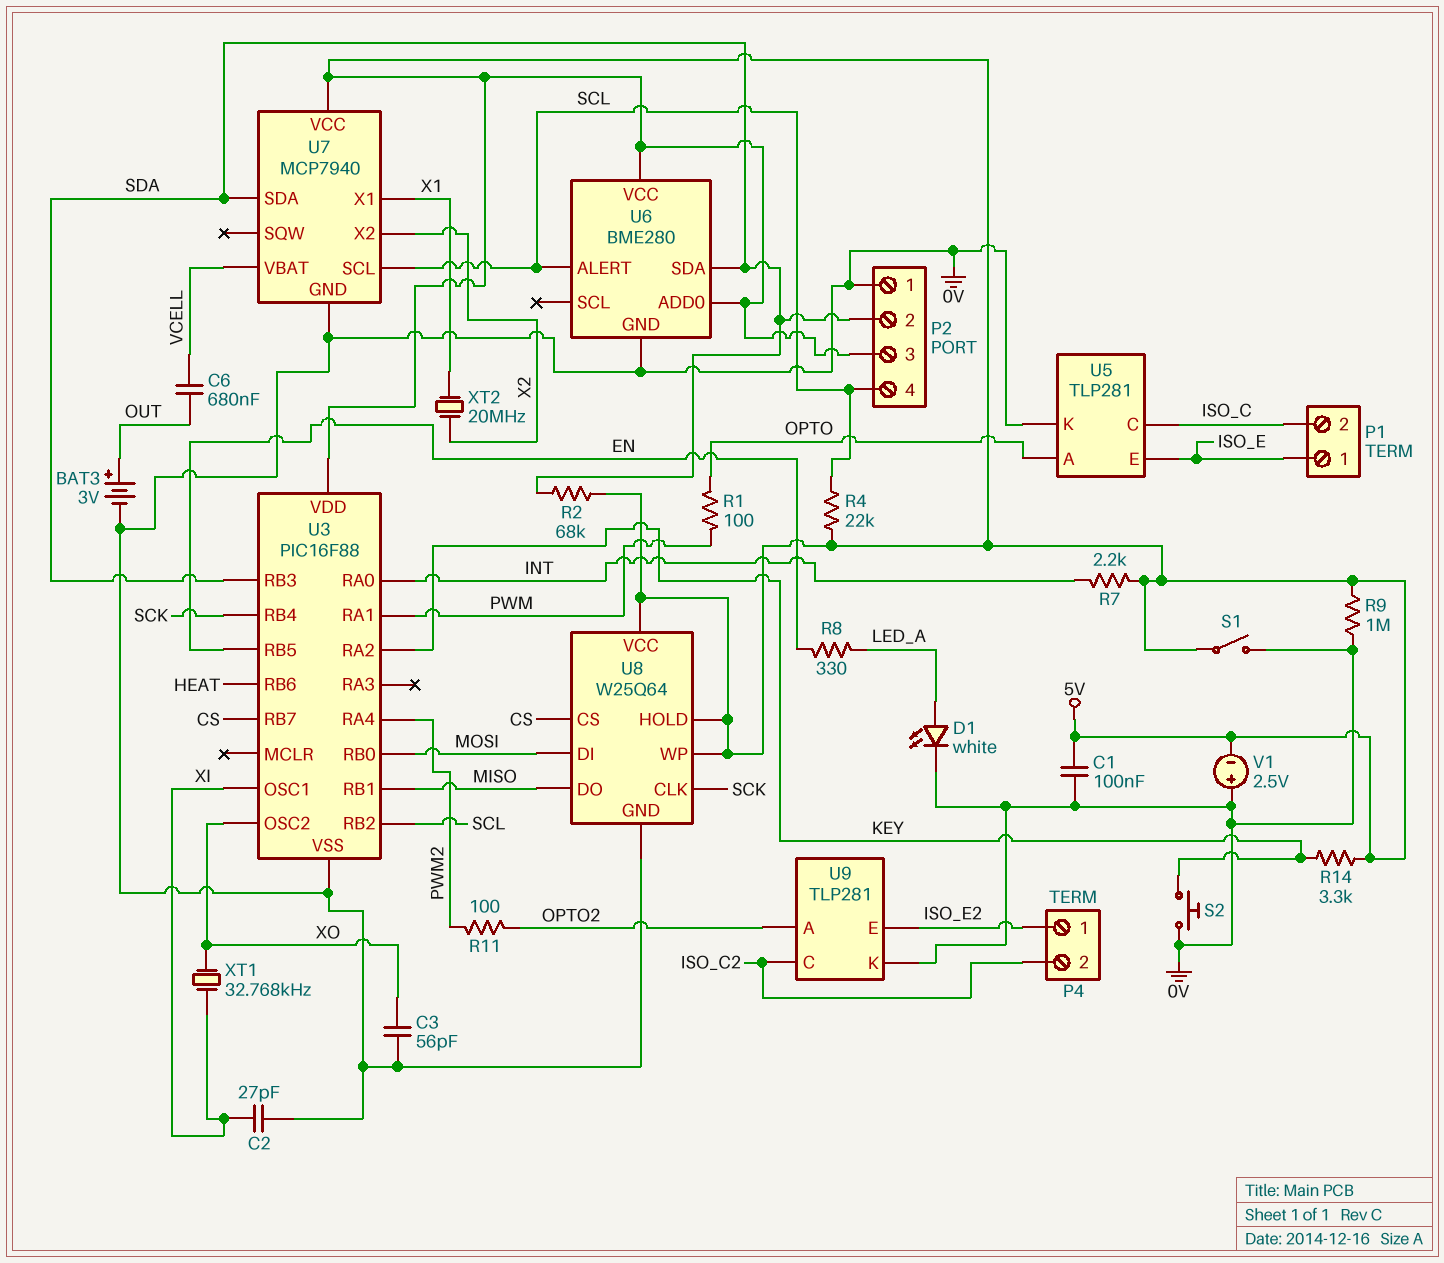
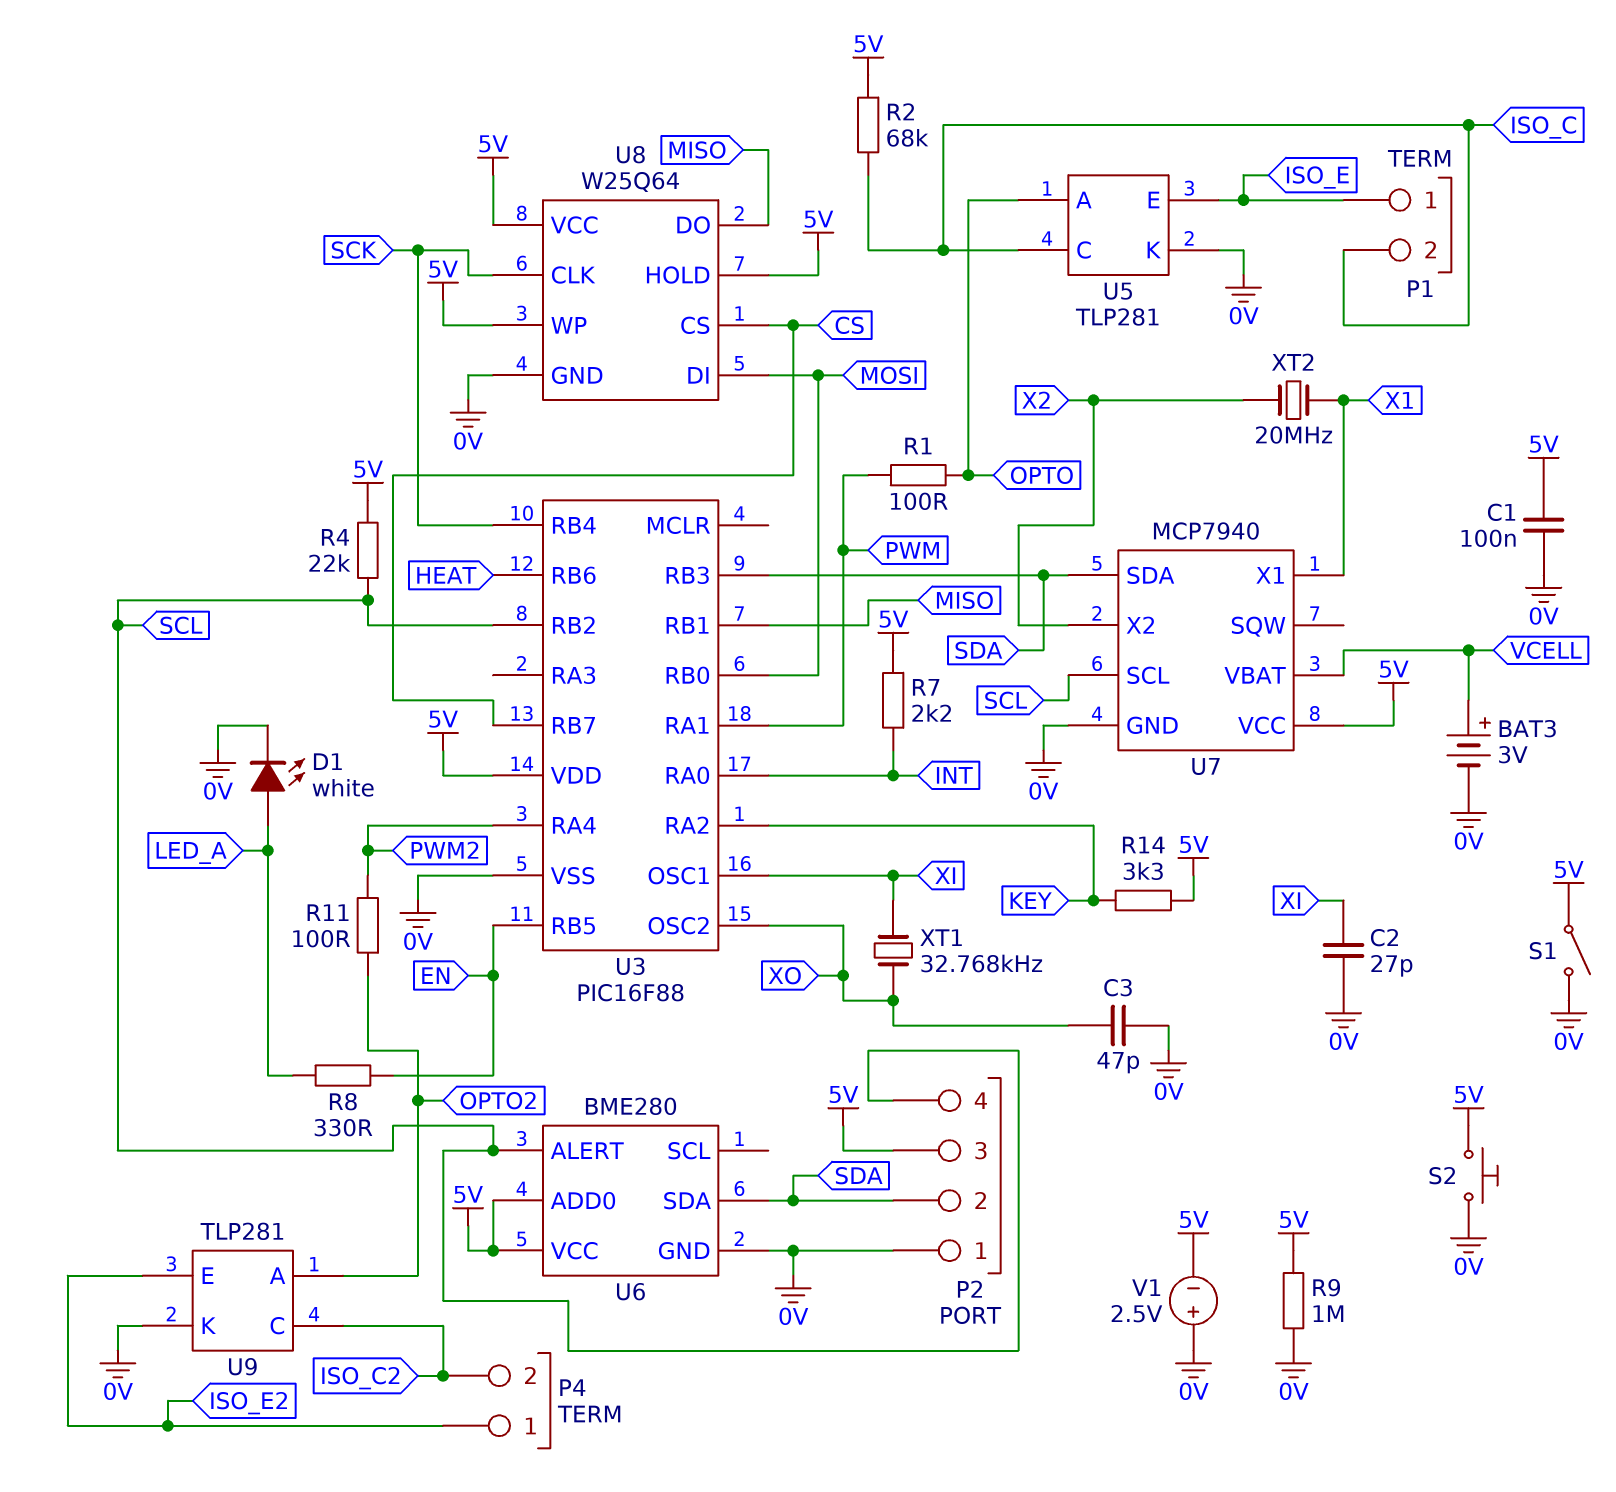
BAT3: 3V (plus OUT, minus 0V) -> 3V (plus VCELL, minus 0V)
C3: 56pF (0V, XO) -> 47pF (0V, XO)
C6: 680nF (OUT, VCELL) -> none
R2: 68k (5V, SDA) -> 68k (5V, ISO_C)
S2: button (0V, KEY) -> button (0V, 5V)

